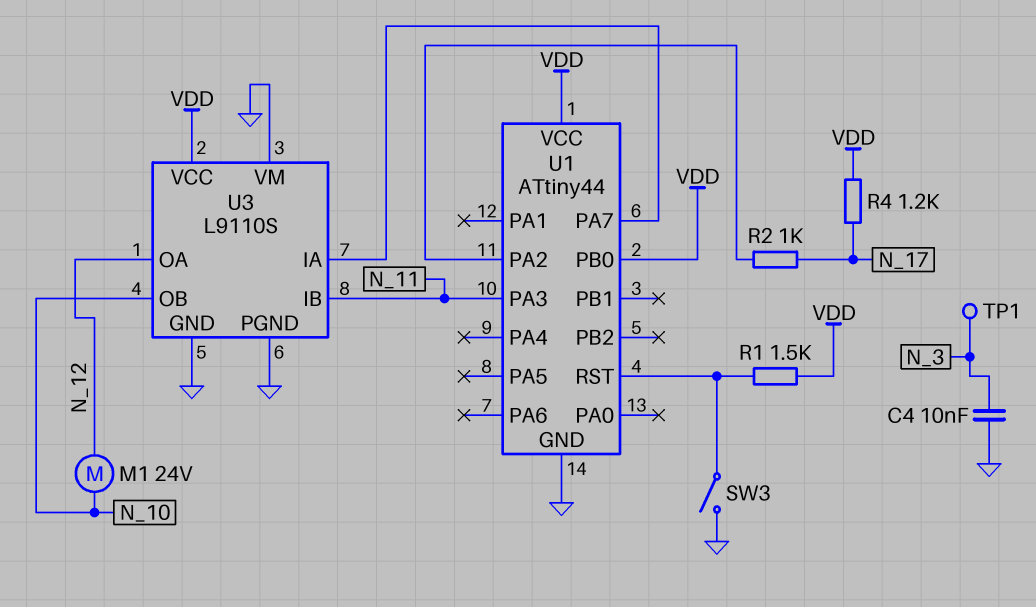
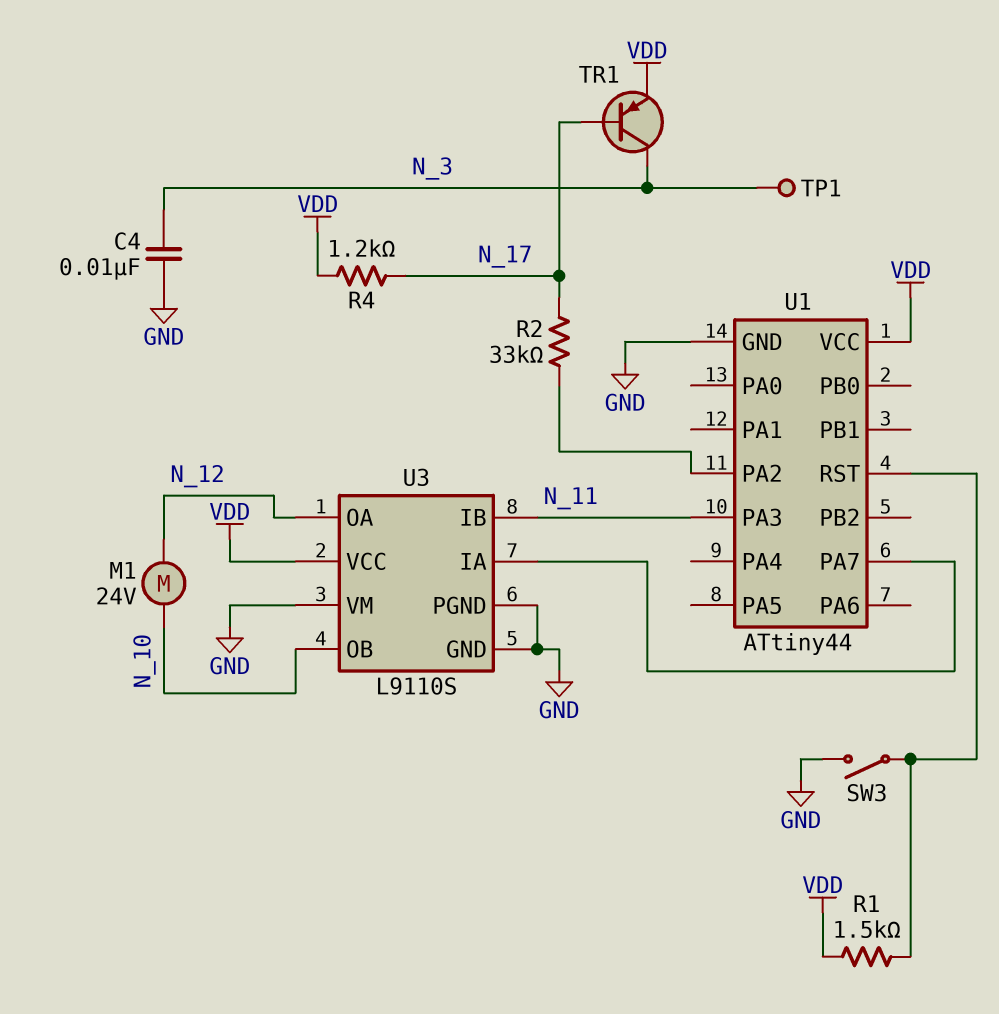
R2: 1k (N_17, U1/PA2) -> 33k (N_17, U1/PA2)
TR1: none -> PNP (B N_17, C N_3, E VDD)
U1 pin PB0: VDD -> none

